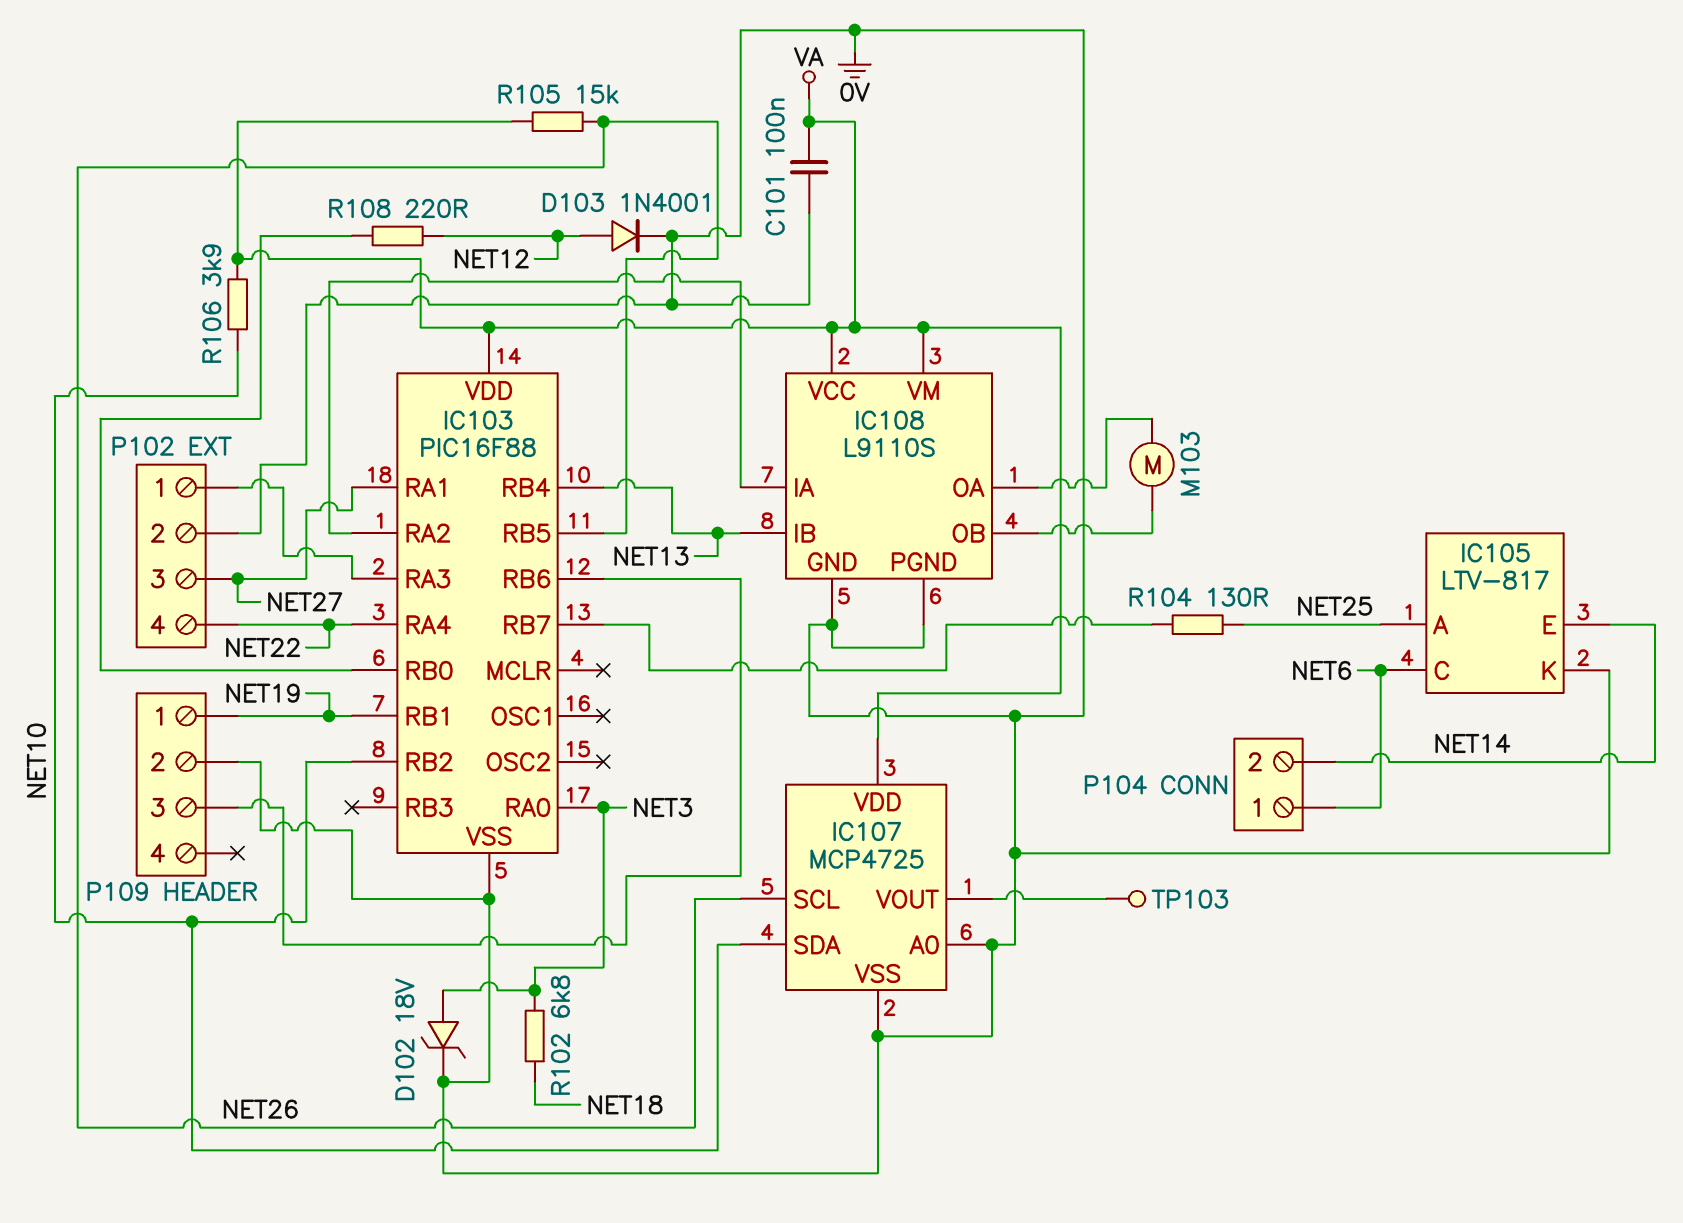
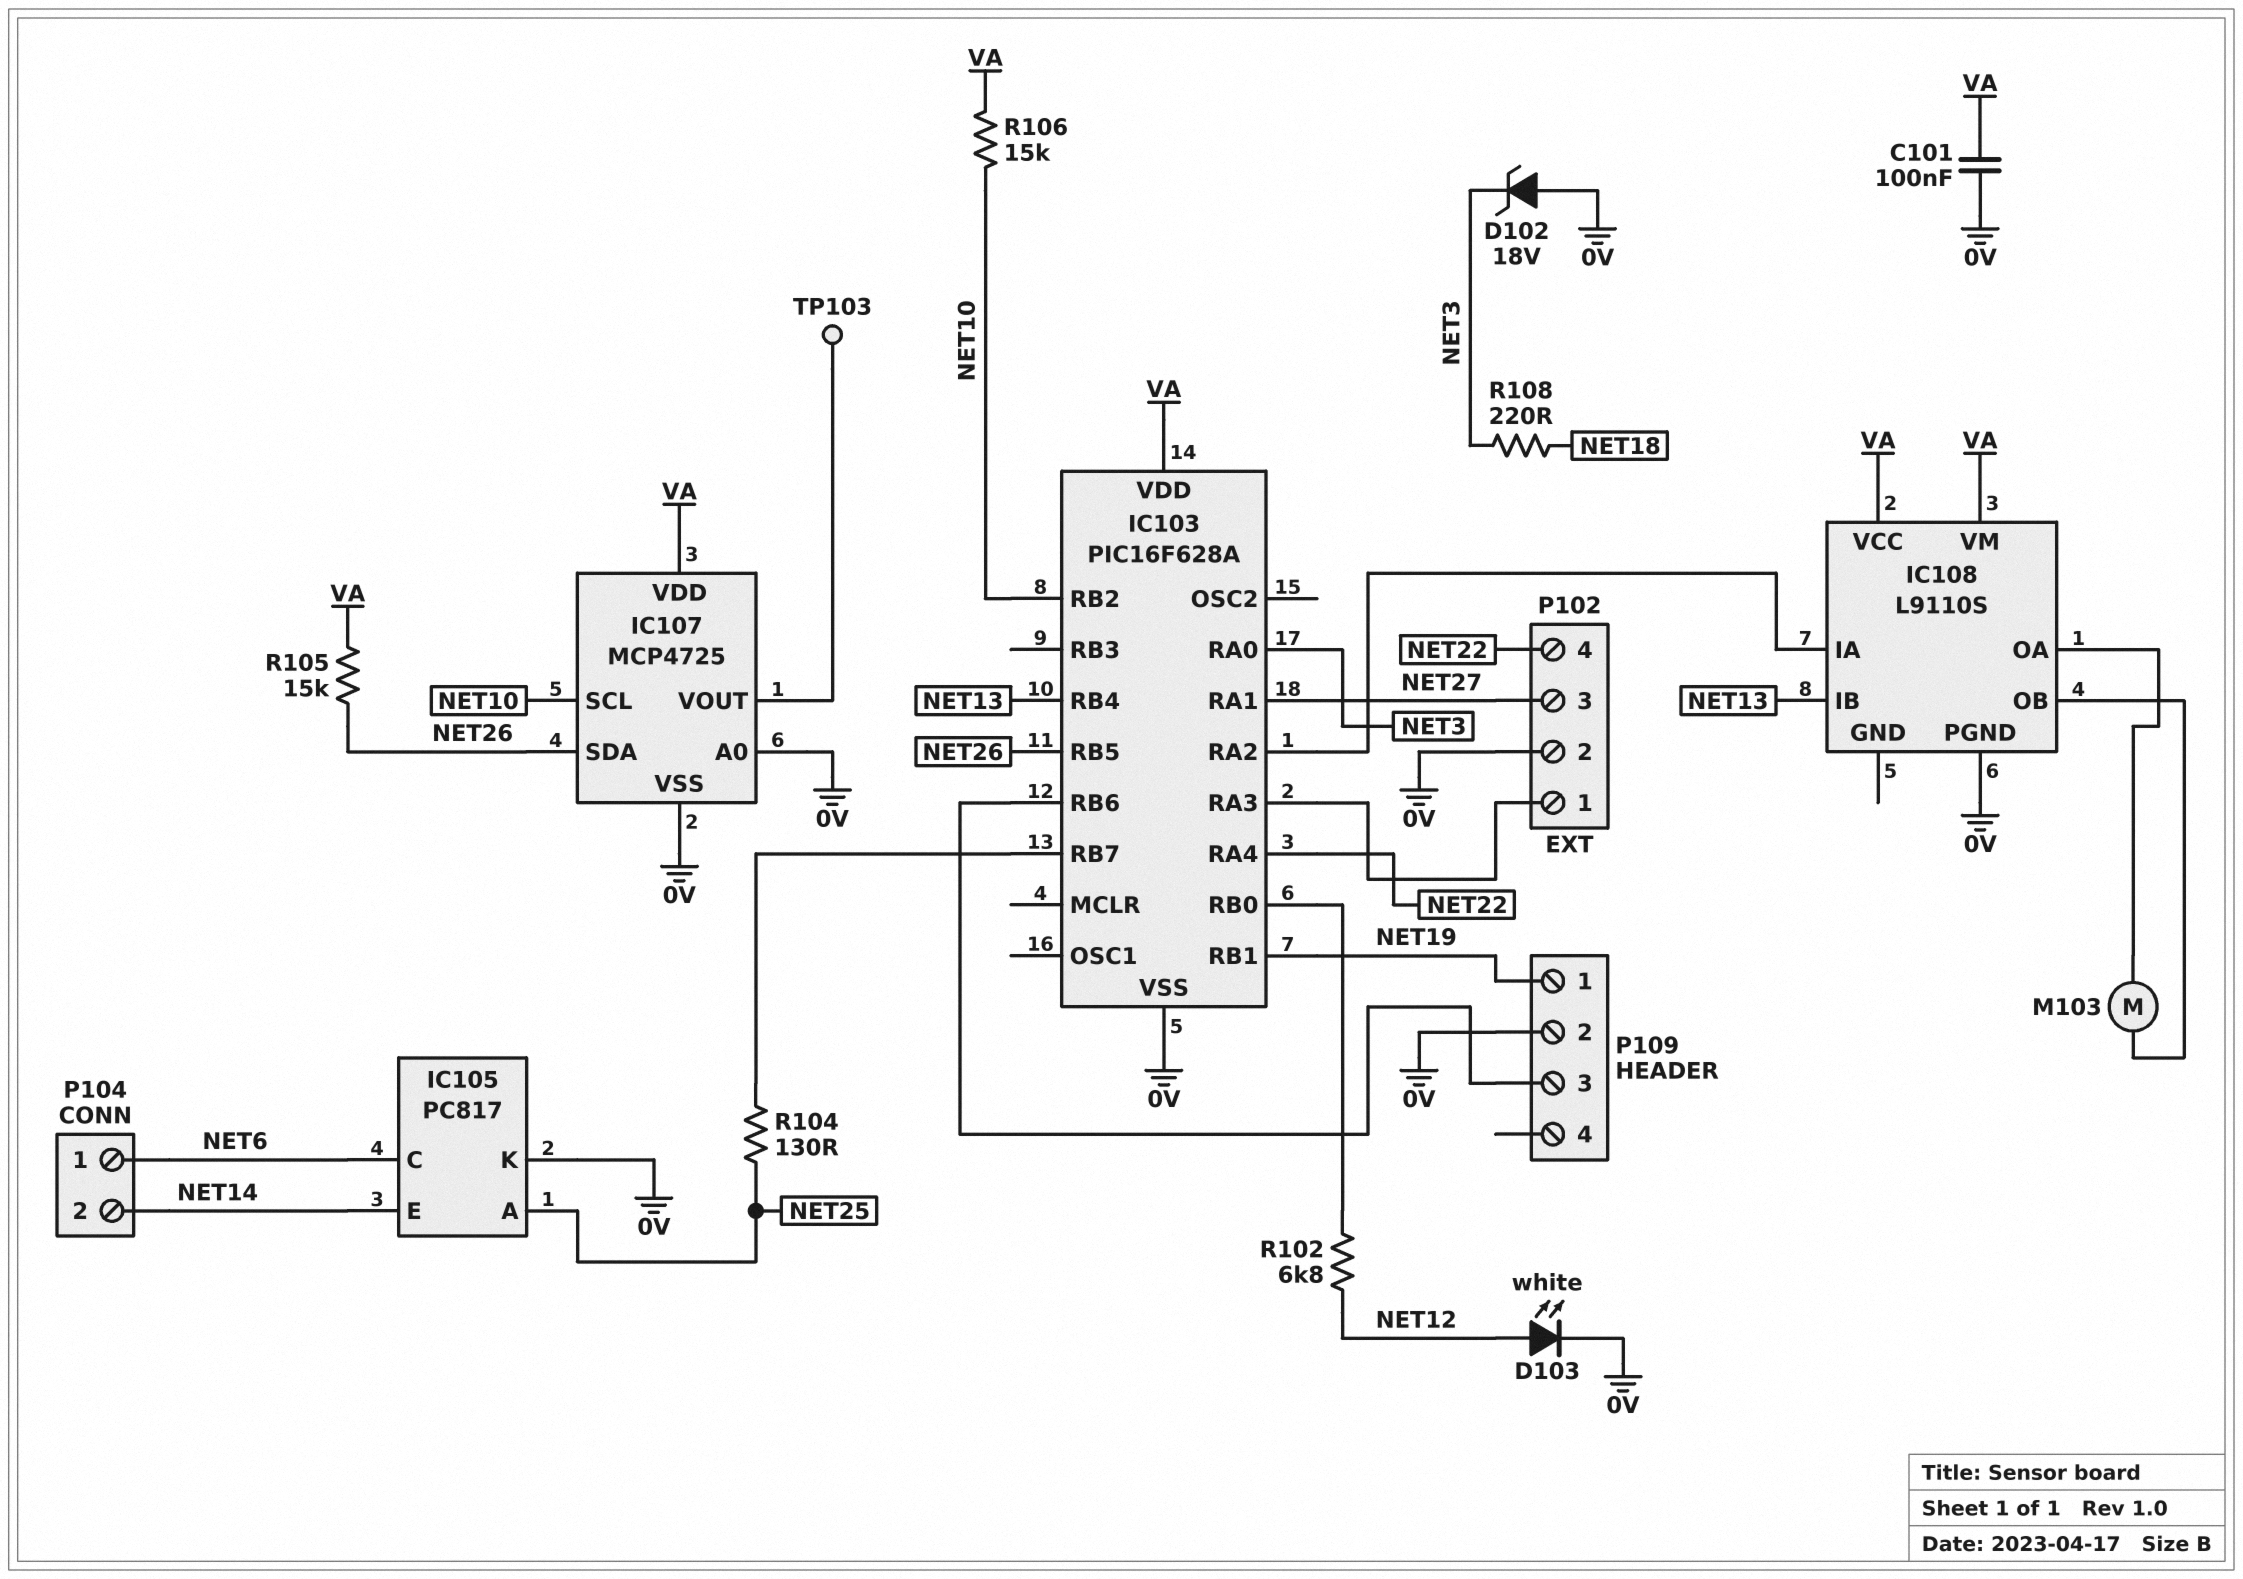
D102: zener 18V (A NET3, K 0V) -> zener 18V (A 0V, K NET3)
D103: diode 1N4001 (A NET12, K 0V) -> LED white (A NET12, K 0V)
IC103: PIC16F88 -> PIC16F628A
IC105: LTV-817 -> PC817
IC107 pin SCL: NET26 -> NET10
IC107 pin SDA: NET10 -> NET26
IC108 pin GND: 0V -> none
R102: 6.8k (NET3, NET18) -> 6.8k (IC103/RB0, NET12)
R106: 3.9k (NET10, VA) -> 15k (NET10, VA)
R108: 220 (IC103/RB0, NET12) -> 220 (NET3, NET18)

